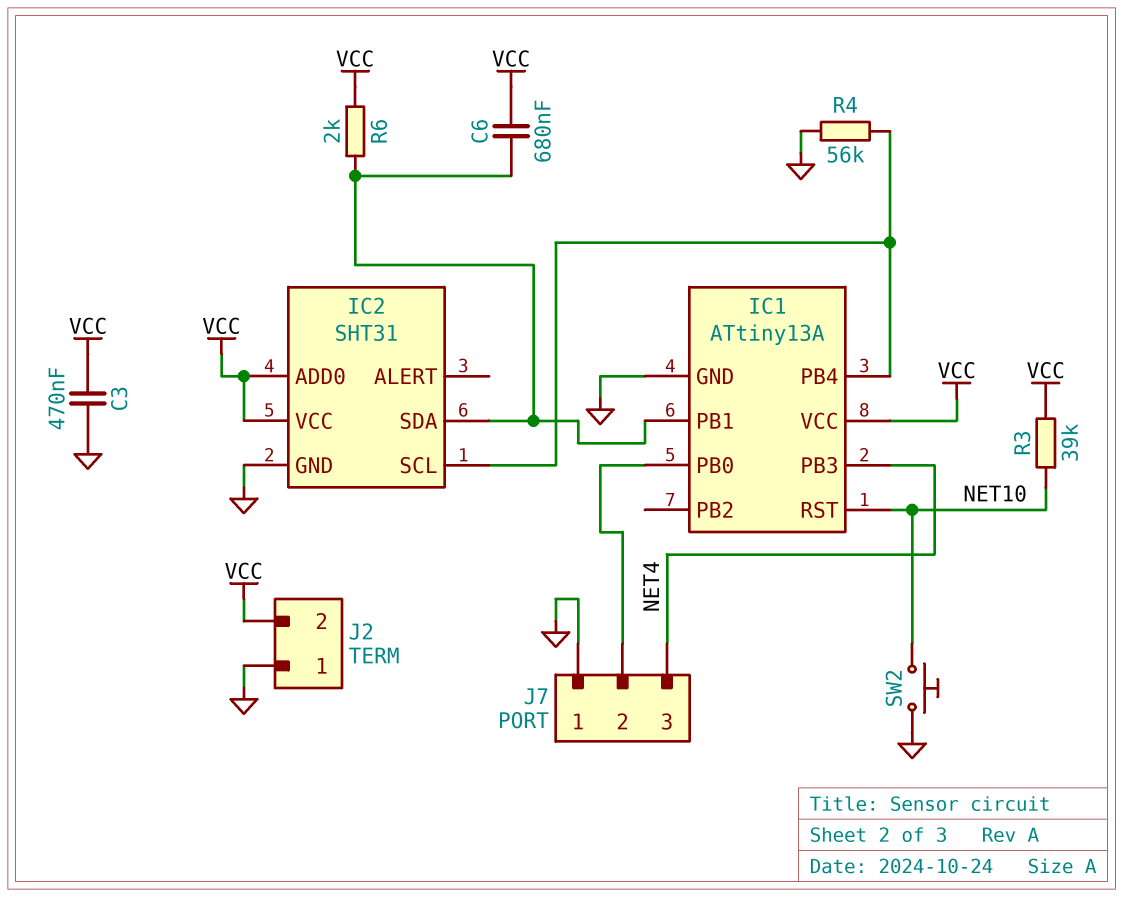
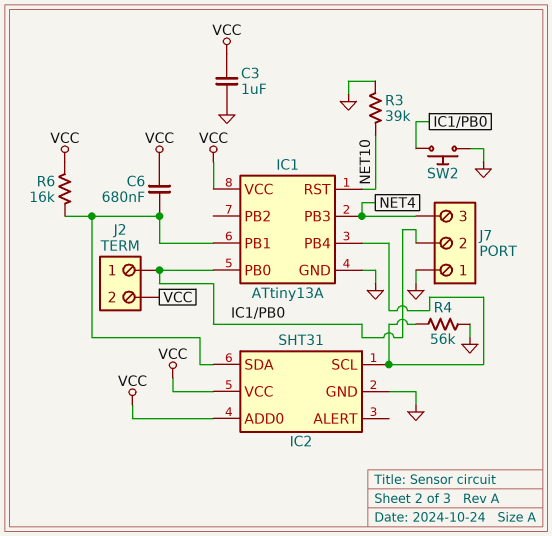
C3: 470nF (GND, VCC) -> 1uF (GND, VCC)
J2 pin 1: GND -> IC1/PB0
R3: 39k (NET10, VCC) -> 39k (GND, NET10)
R6: 2k (IC1/PB1, VCC) -> 16k (IC1/PB1, VCC)
SW2: button (GND, NET10) -> button (GND, IC1/PB0)

